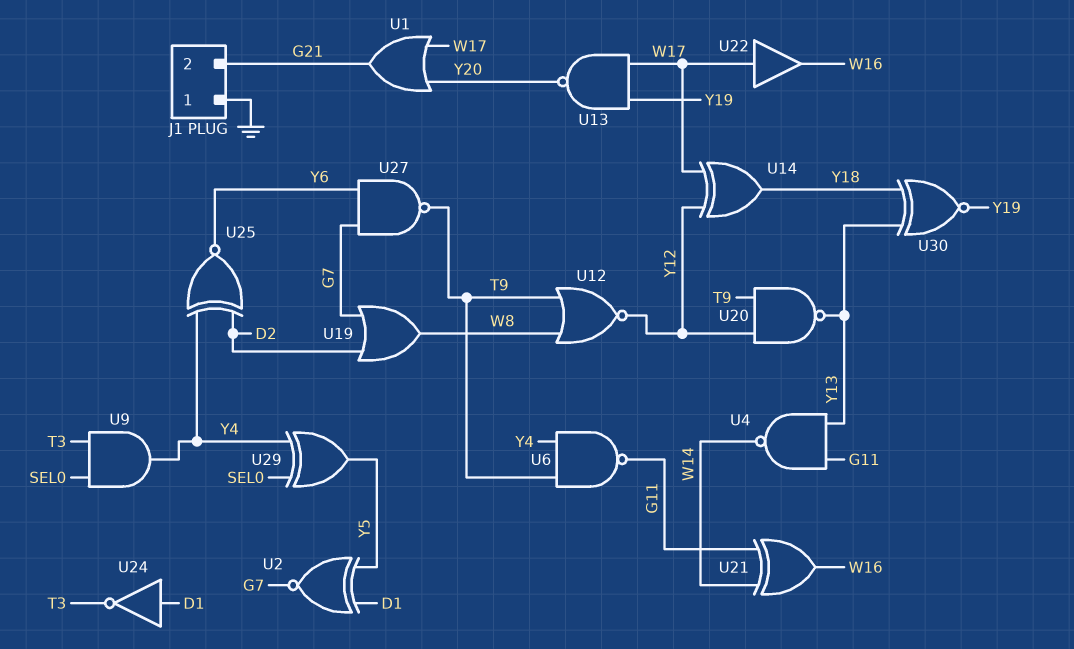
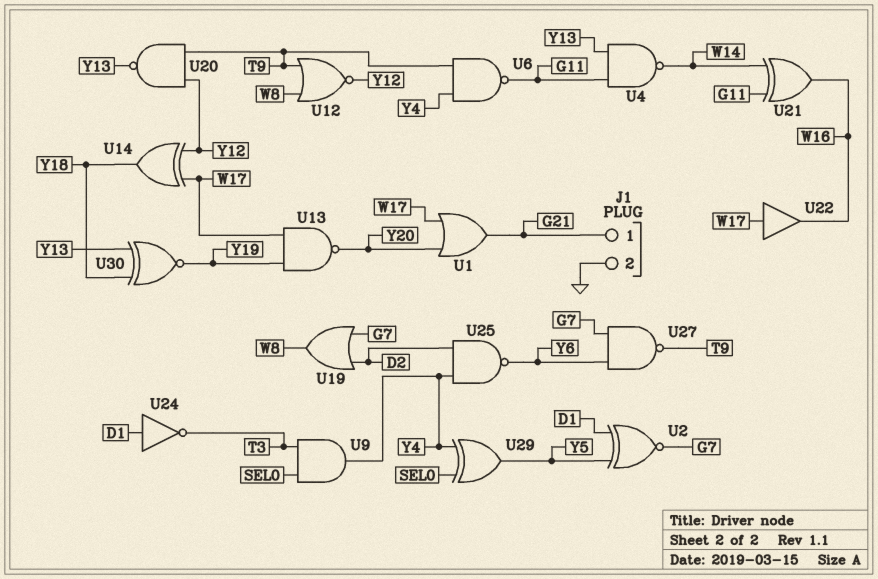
J1 pin 1: GND -> G21
J1 pin 2: G21 -> GND
U25: XNOR (in D2, in Y4, out Y6) -> NAND (in D2, in Y4, out Y6)

